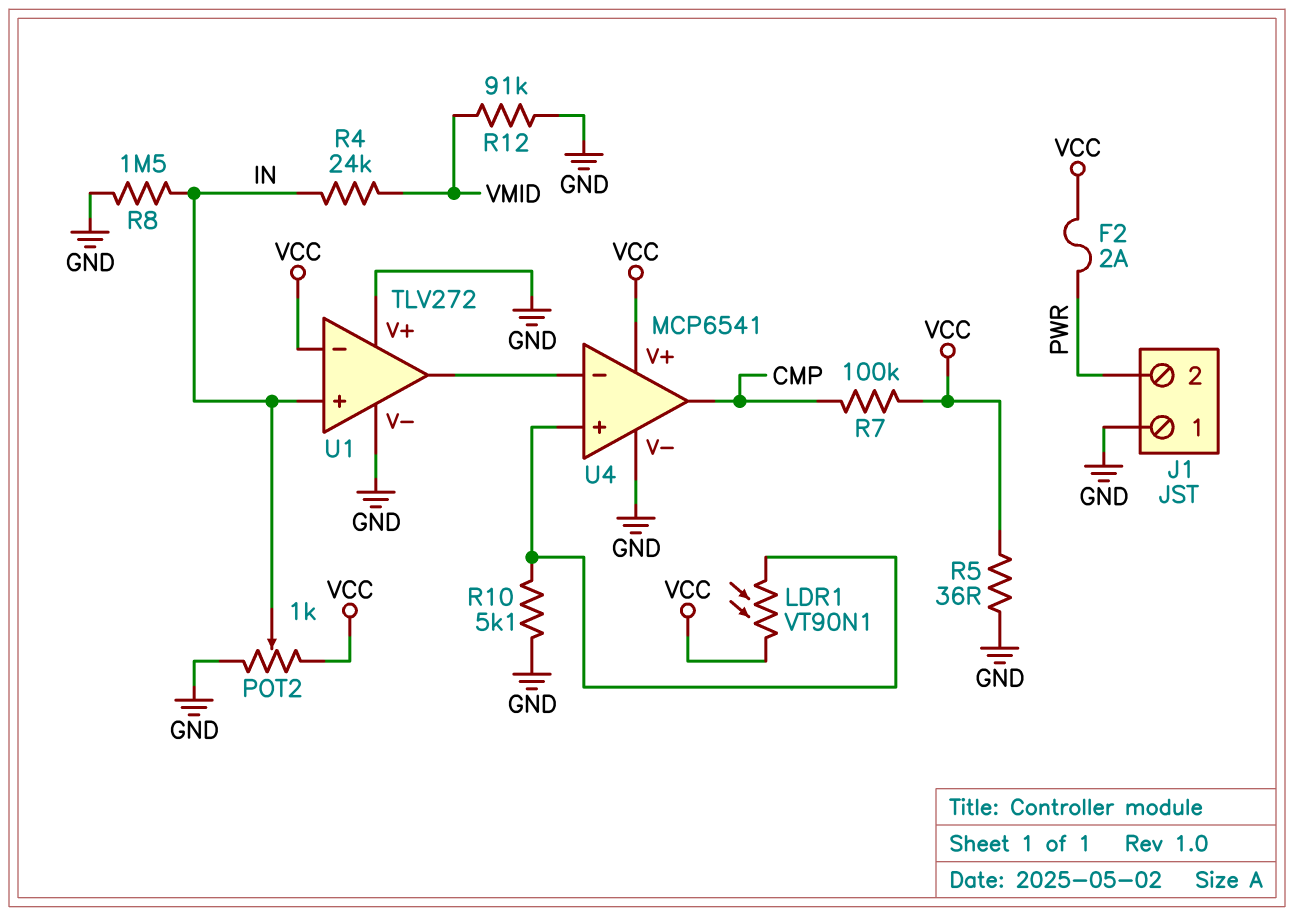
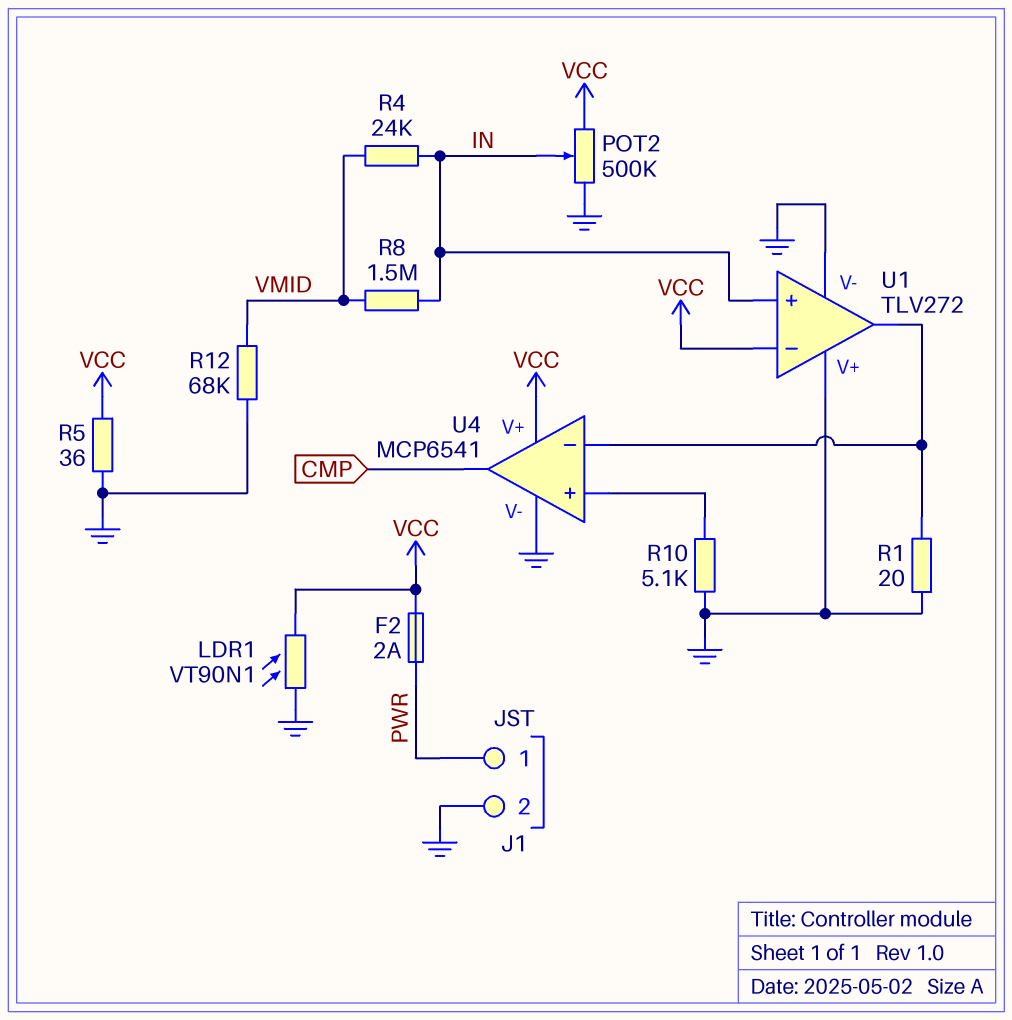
J1 pin 1: GND -> PWR
J1 pin 2: PWR -> GND
LDR1: VT90N1 (U4/in+, VCC) -> VT90N1 (GND, VCC)
POT2: 1k (GND, VCC, wiper IN) -> 500k (GND, VCC, wiper IN)
R1: none -> 20 (GND, U1/out)
R7: 100k (CMP, VCC) -> none
R8: 1.5M (GND, IN) -> 1.5M (IN, VMID)
R12: 91k (GND, VMID) -> 68k (GND, VMID)

